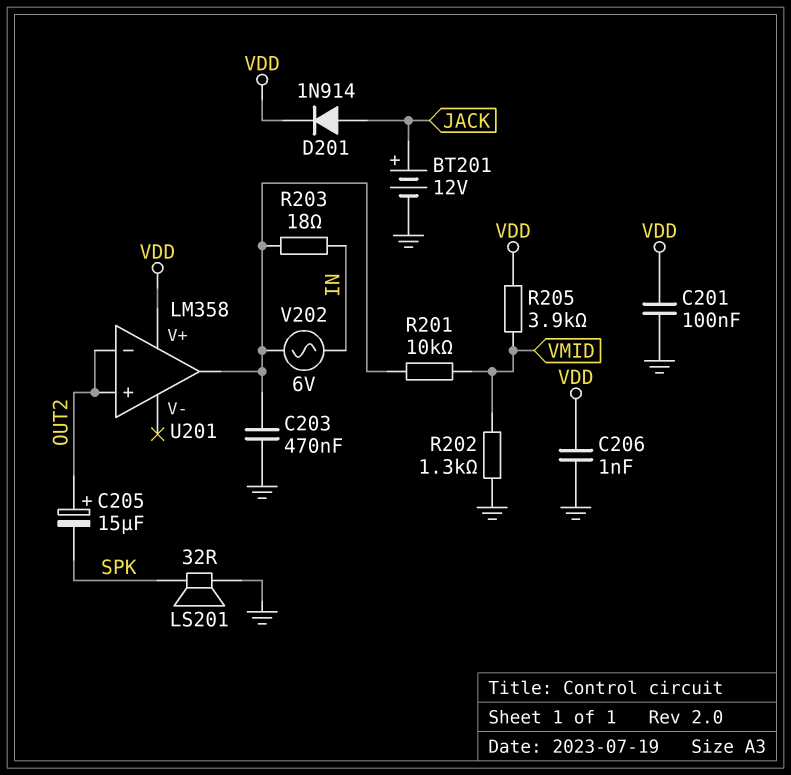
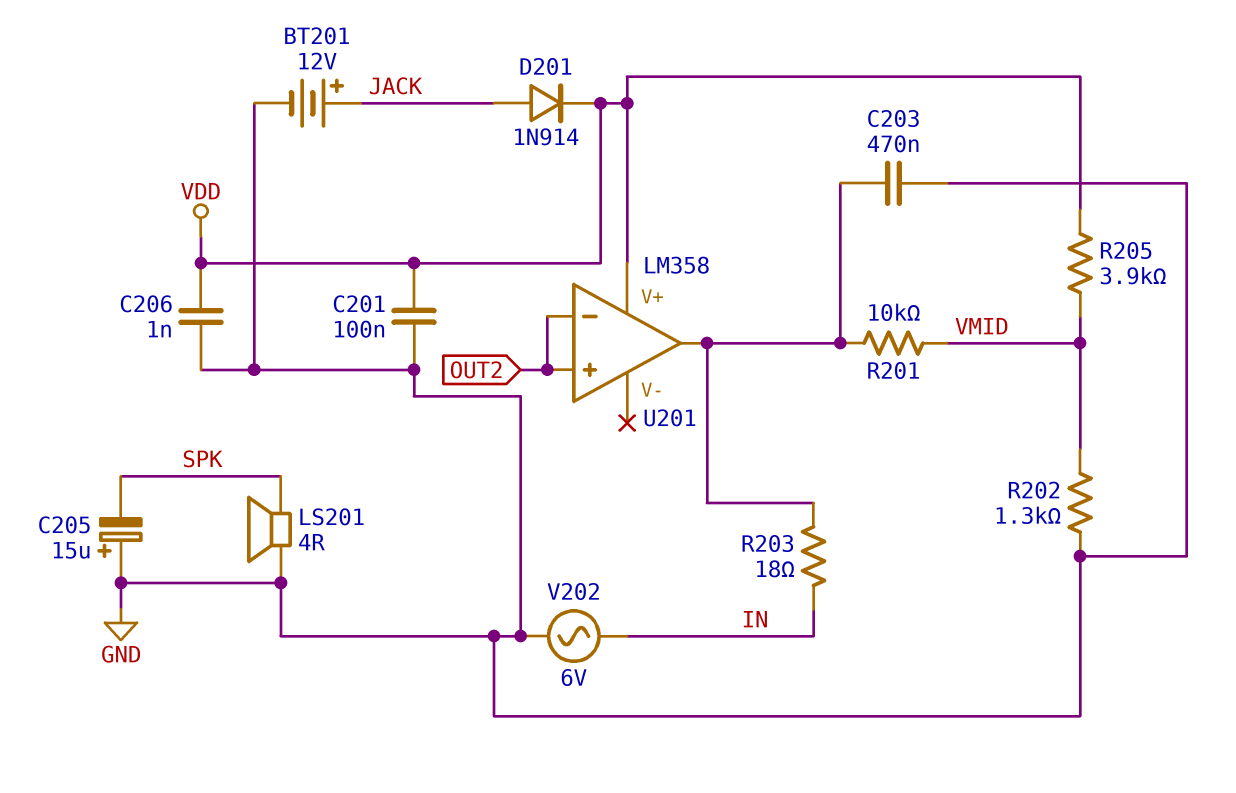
C205: 15uF (plus OUT2, minus SPK) -> 15uF (plus GND, minus SPK)
LS201: speaker 32R (GND, SPK) -> speaker 4R (GND, SPK)
V202: AC 6V (IN, U201/out) -> AC 6V (GND, IN)

